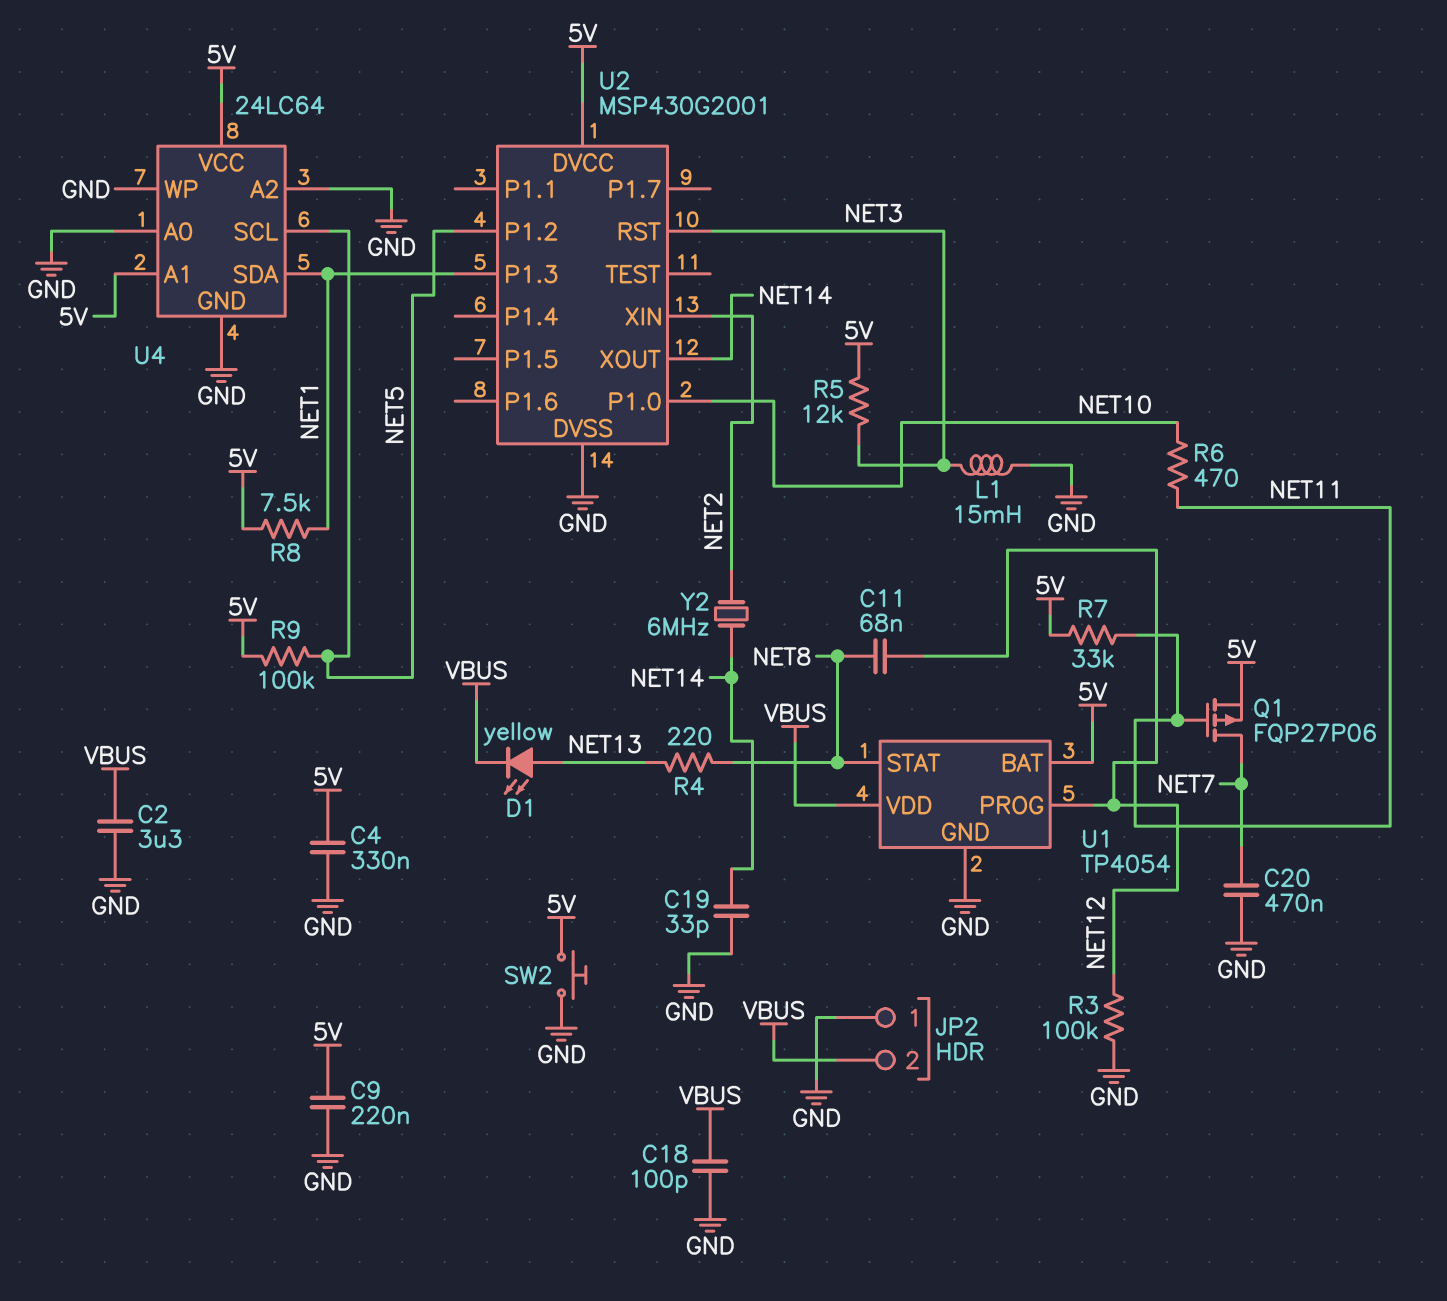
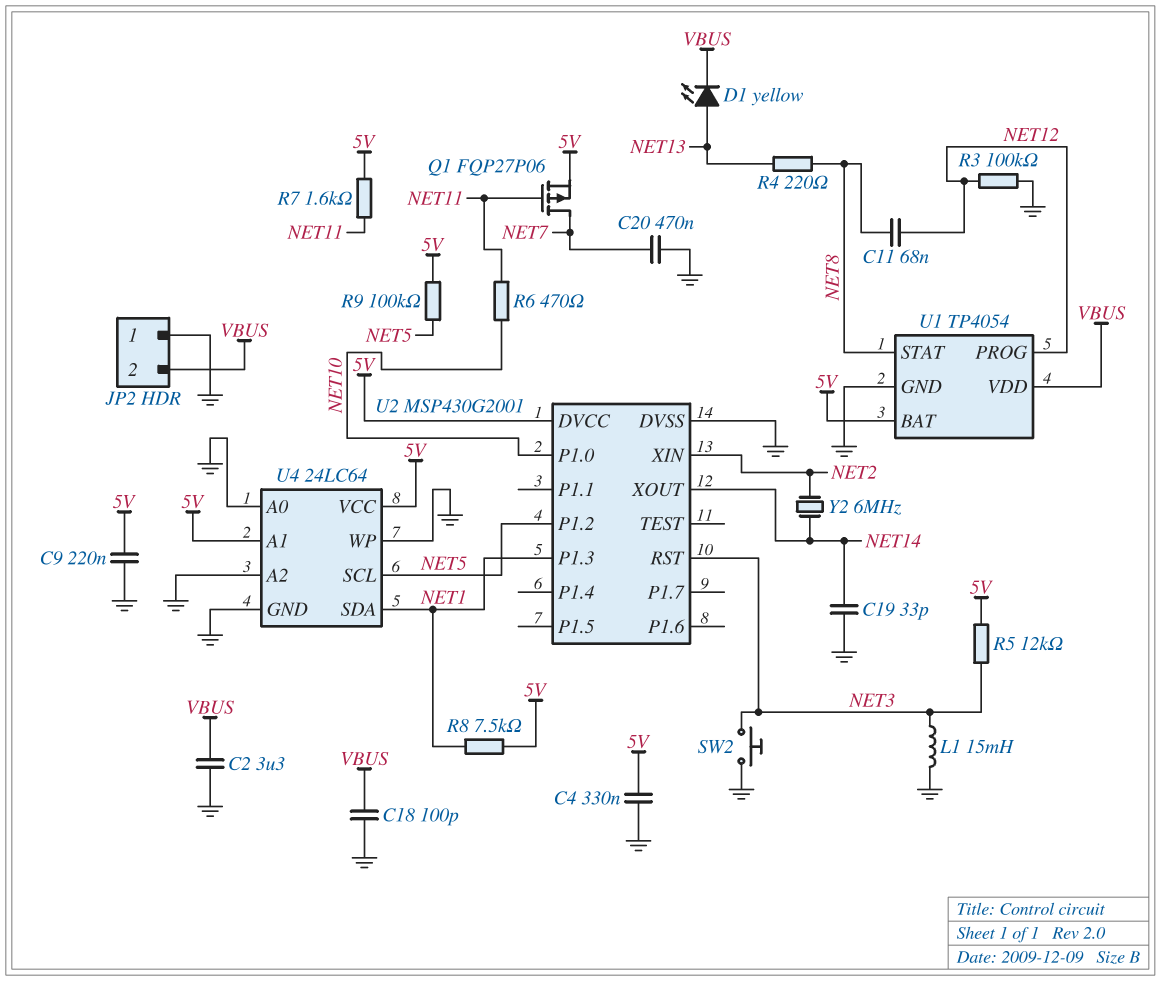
R7: 33k (5V, NET11) -> 1.6k (5V, NET11)
SW2: button (5V, GND) -> button (GND, NET3)

